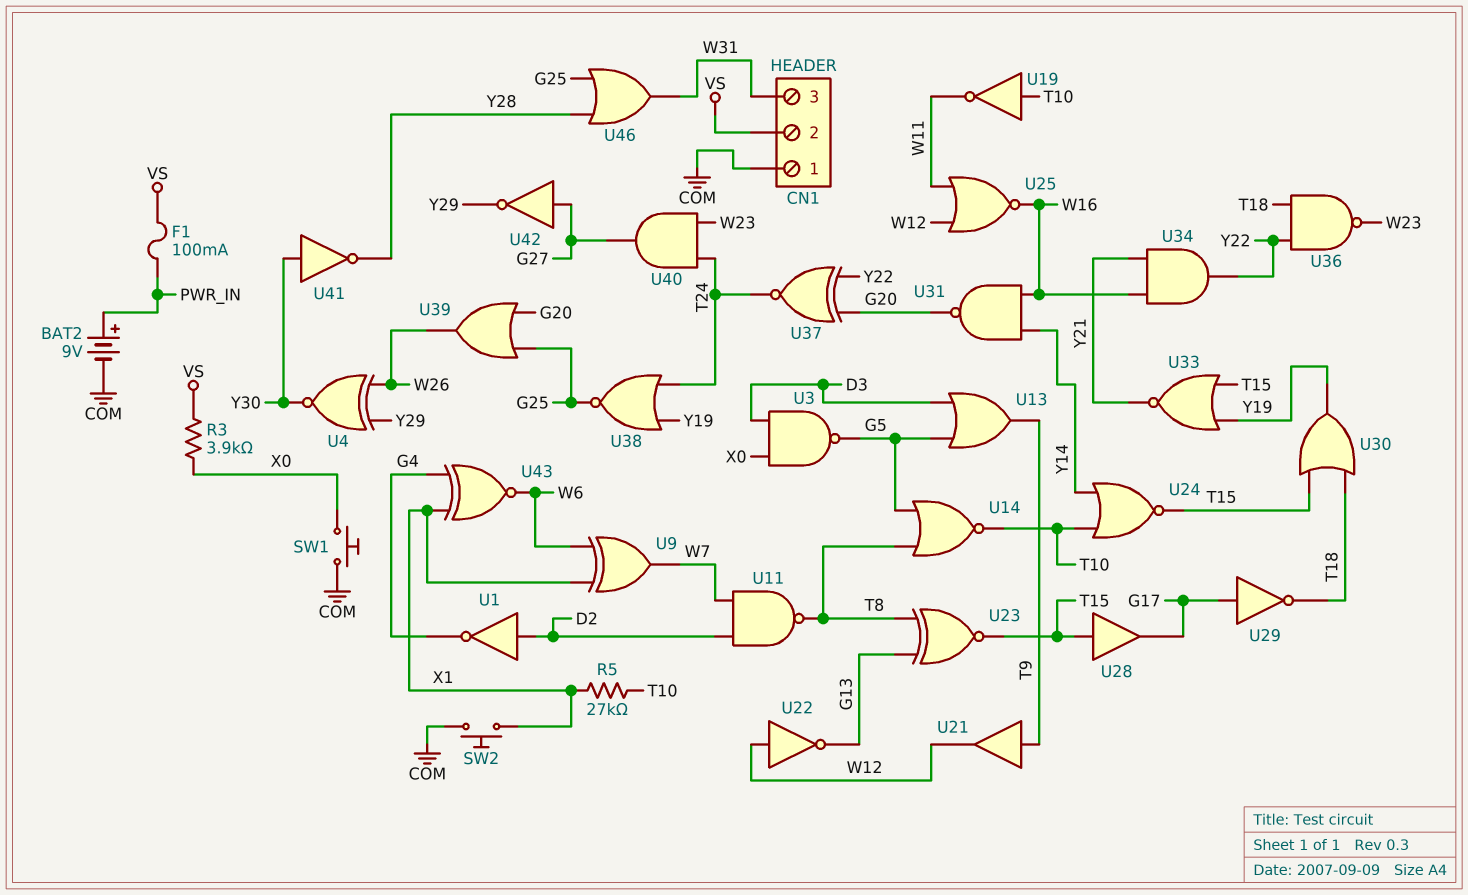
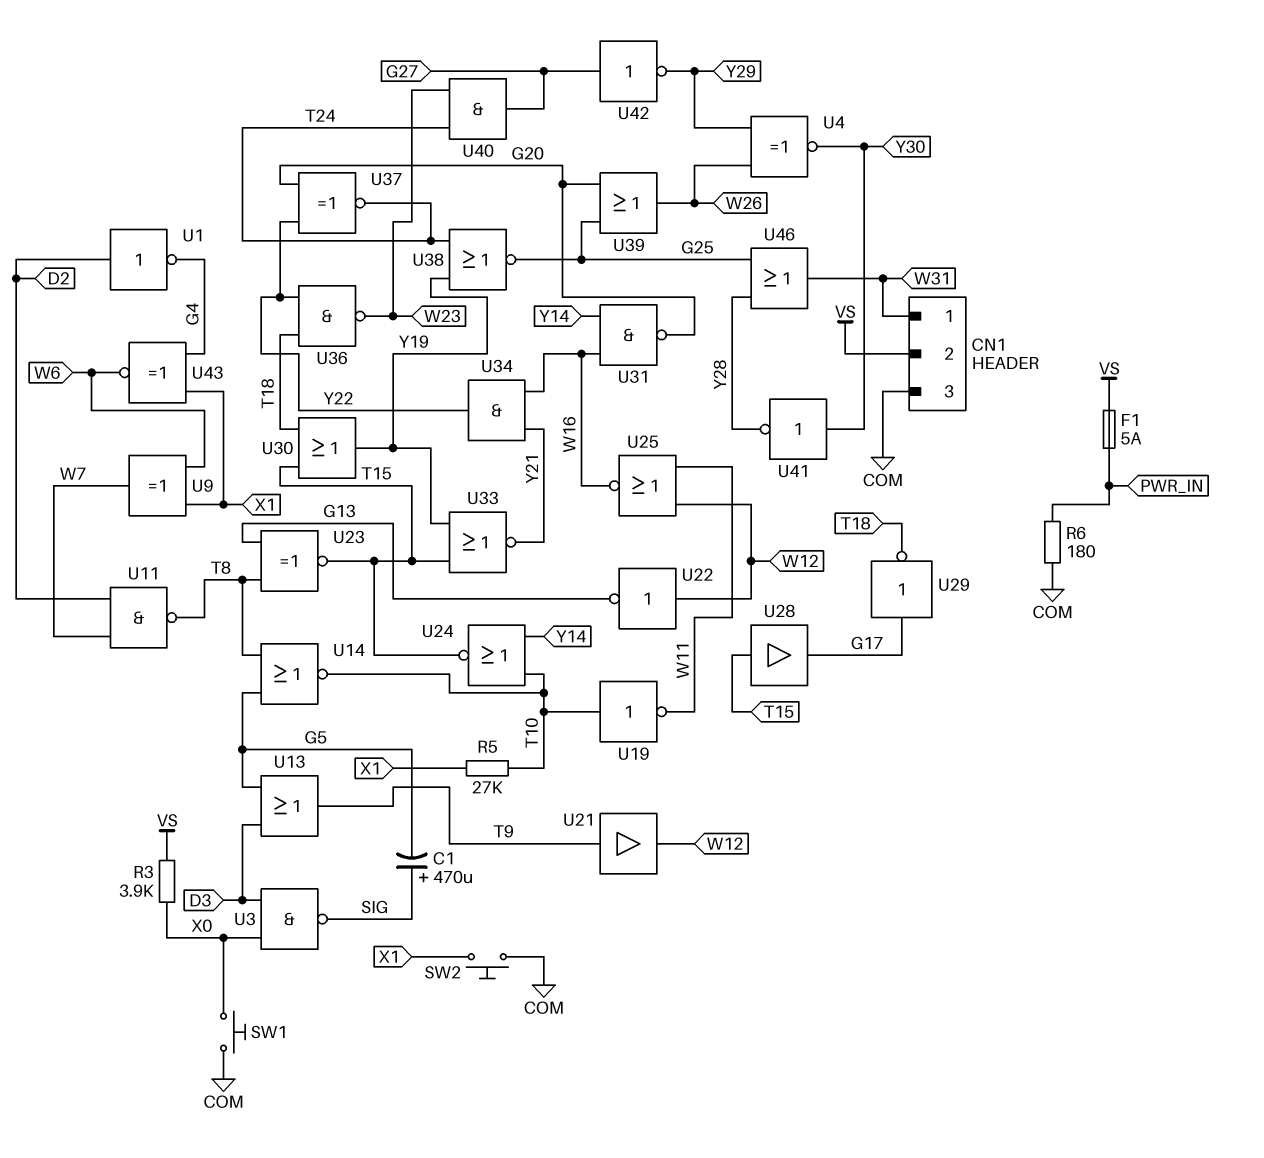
BAT2: 9V (plus PWR_IN, minus COM) -> none
C1: none -> 470uF (plus SIG, minus G5)
CN1 pin 1: COM -> W31
CN1 pin 3: W31 -> COM
F1: 100mA (PWR_IN, VS) -> 5A (PWR_IN, VS)
R6: none -> 180 (COM, PWR_IN)
U3: NAND (in D3, in X0, out G5) -> NAND (in D3, in X0, out SIG)

